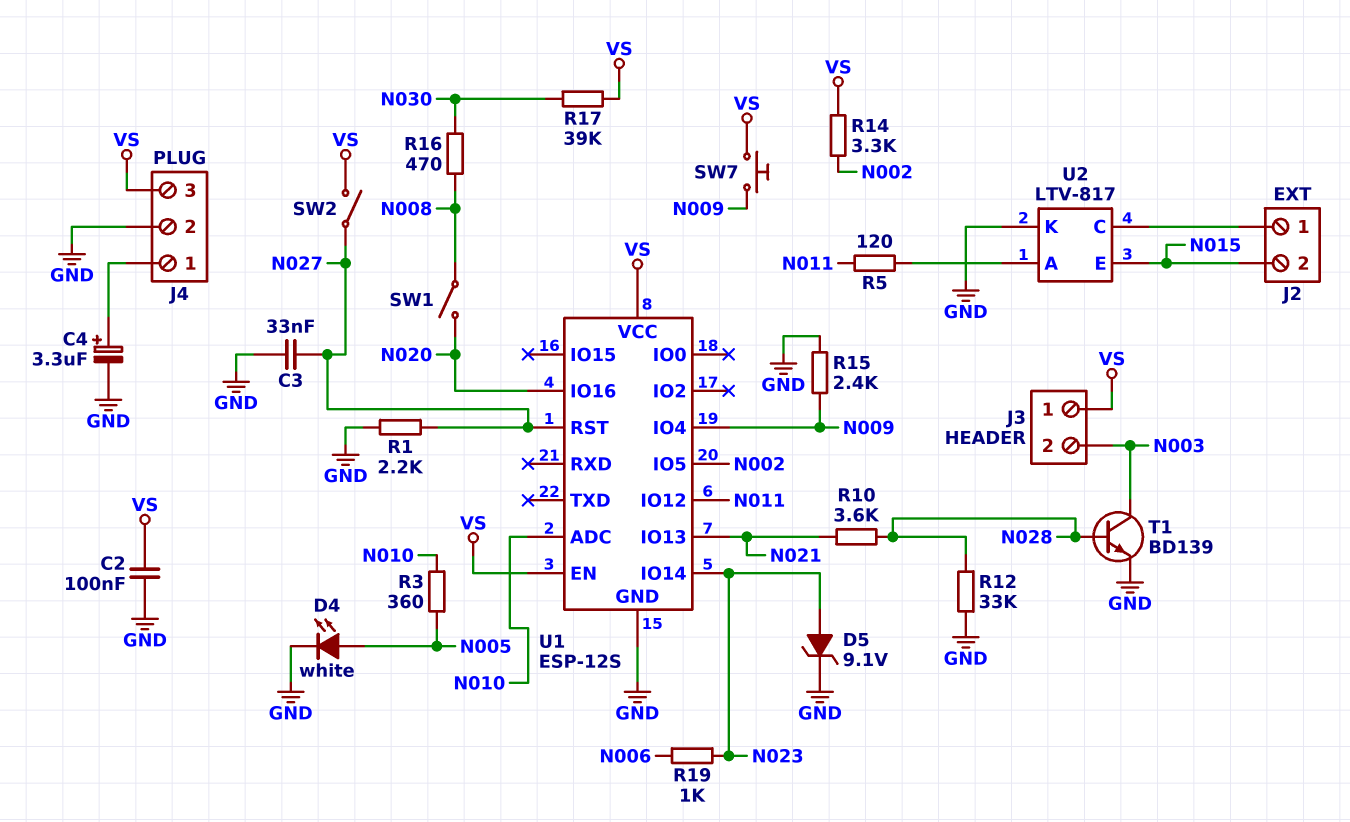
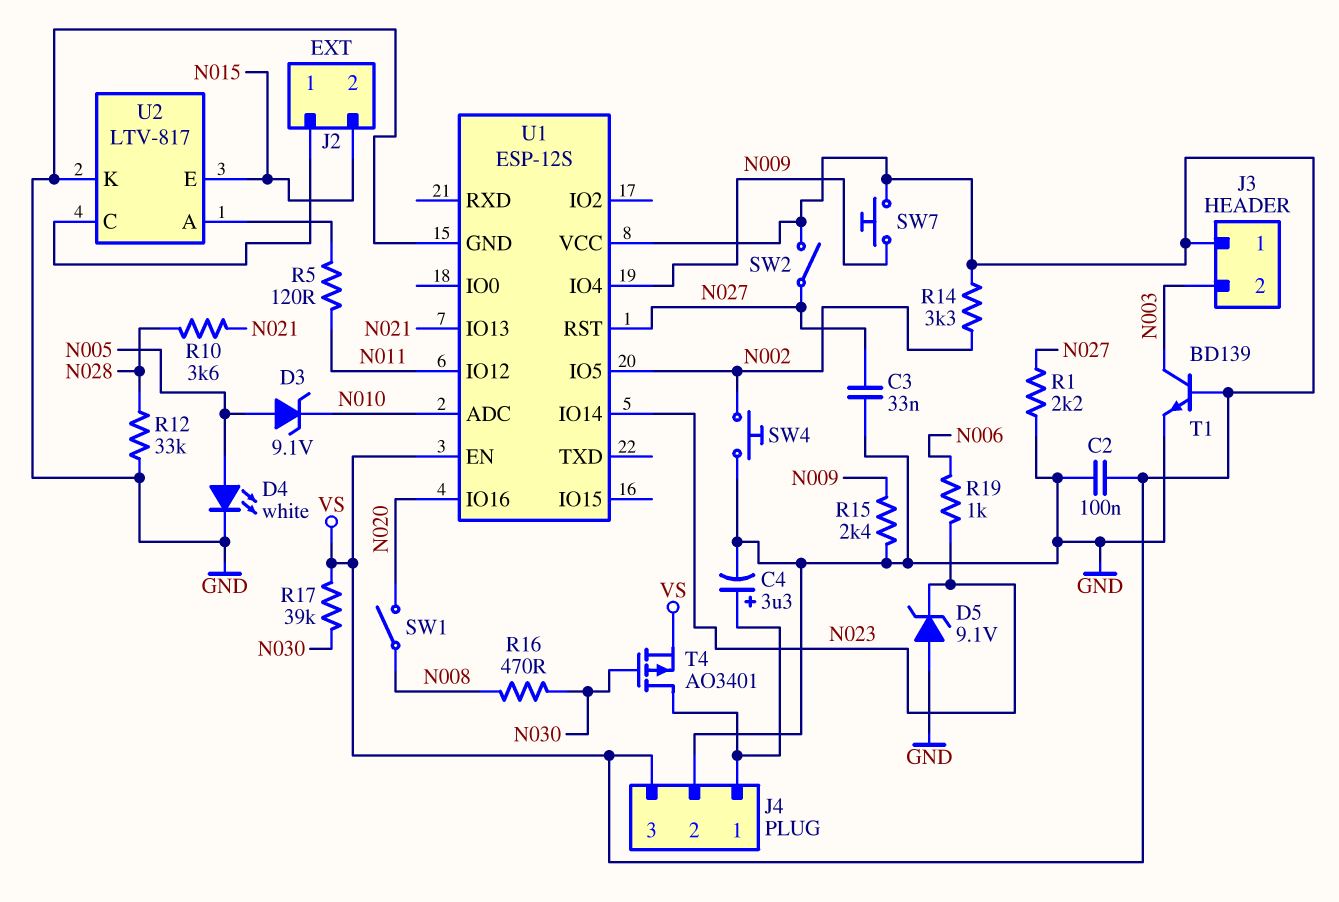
D3: none -> zener 9.1V (A N005, K N010)
D5: zener 9.1V (A N023, K GND) -> zener 9.1V (A GND, K N023)
R3: 360 (N005, N010) -> none
SW4: none -> button (GND, N002)
T1: NPN BD139 (B N028, C N003, E GND) -> NPN BD139 (B VS, C N003, E GND)
T4: none -> PMOS AO3401 (G N030, D J4/1, S VS)

